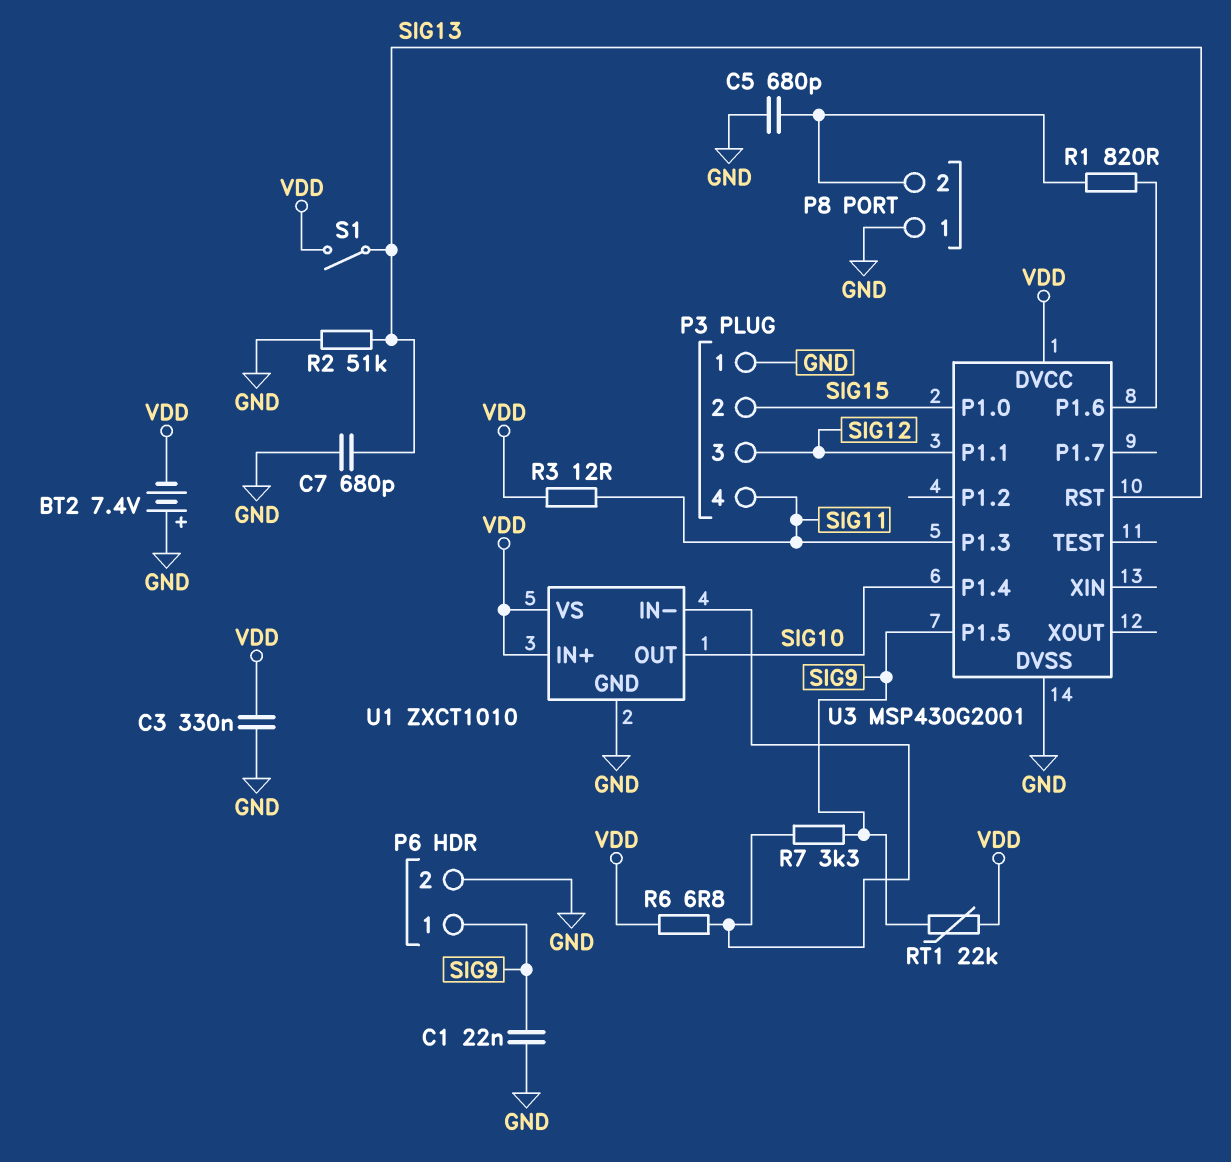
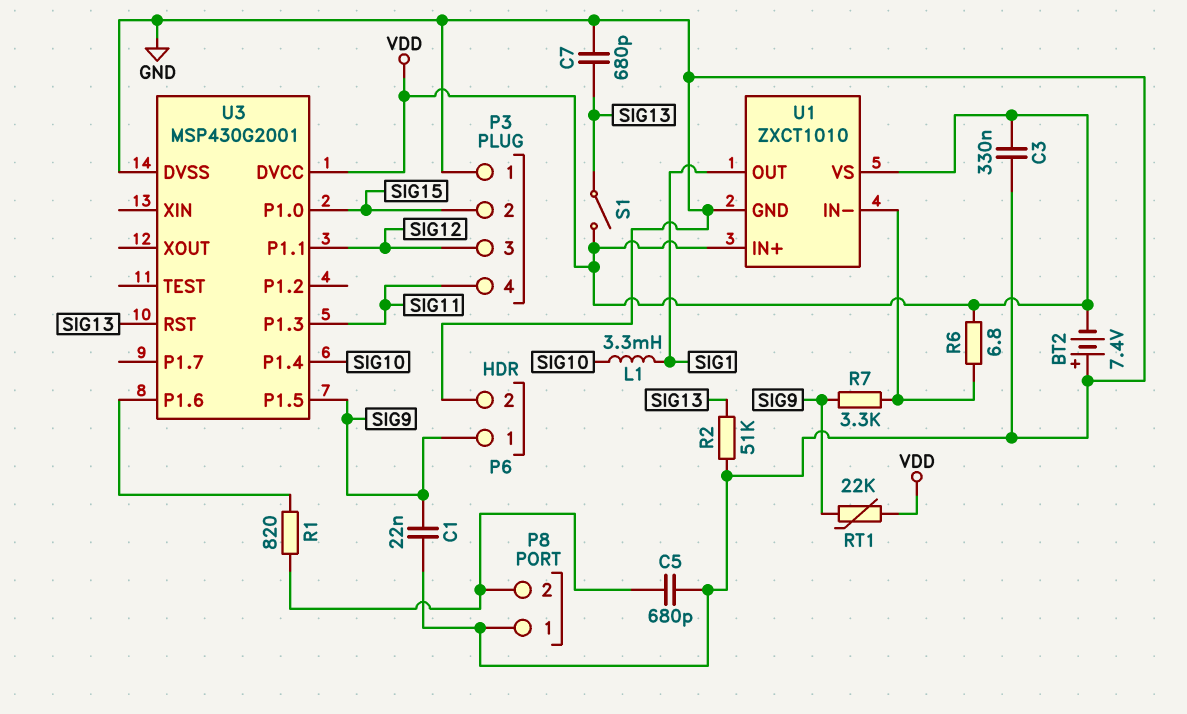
L1: none -> 3.3mH (SIG1, SIG10)
R3: 12 (SIG11, VDD) -> none
U1 pin OUT: SIG10 -> SIG1

